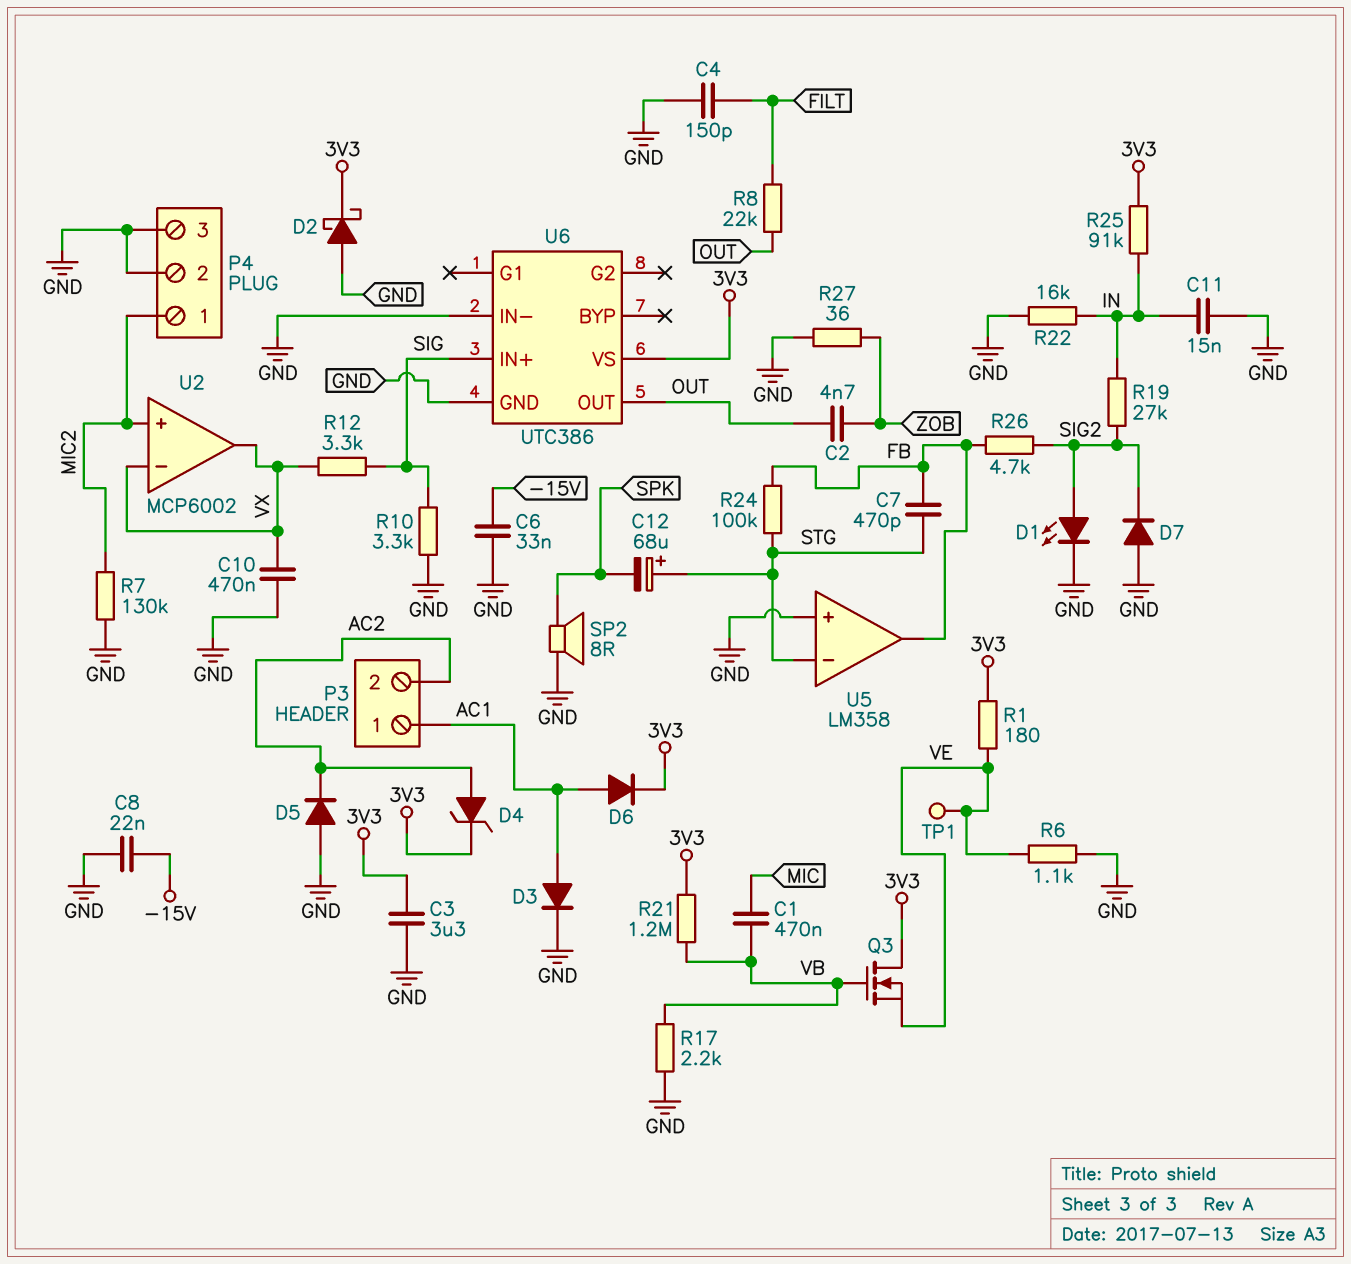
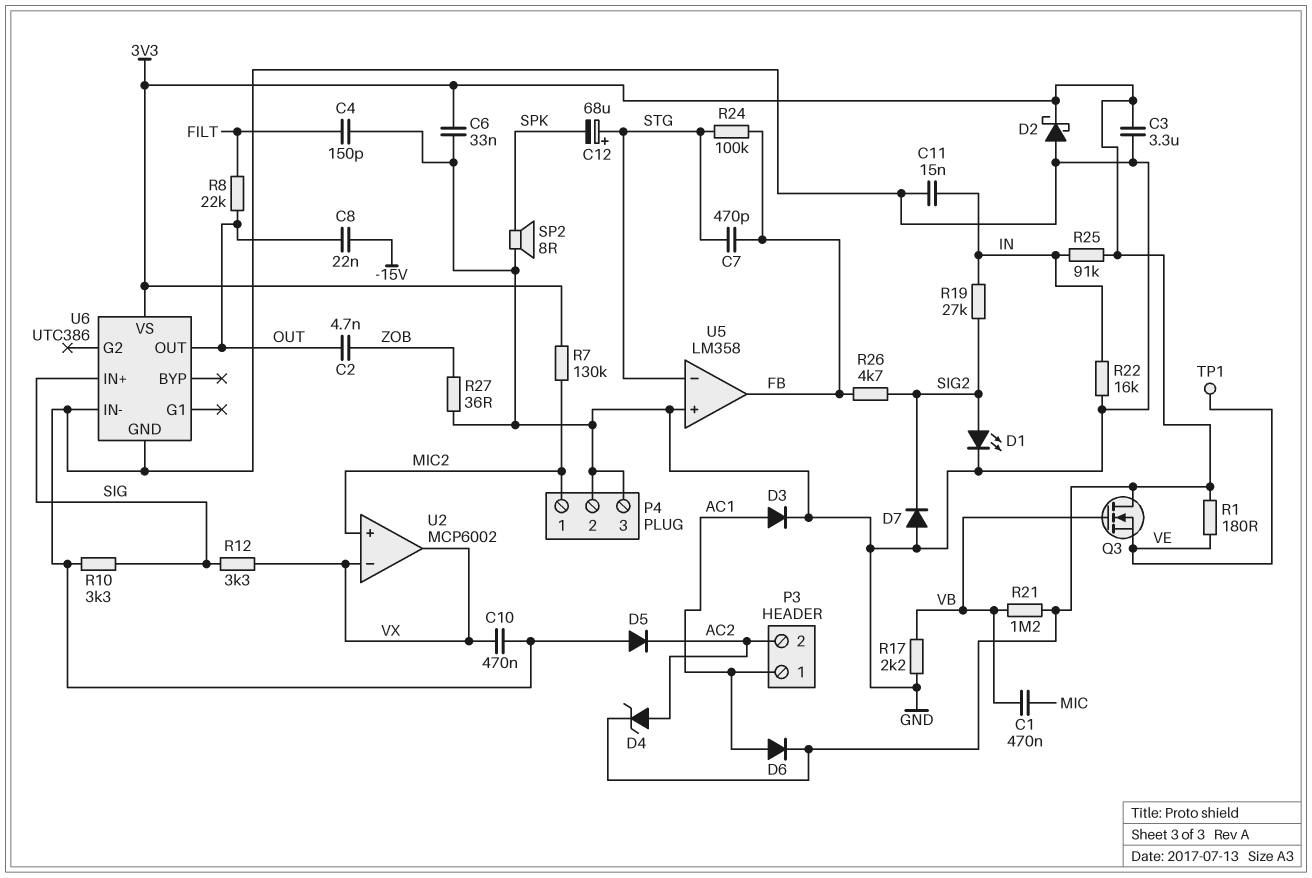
C6: 33nF (-15V, GND) -> 33nF (3V3, GND)
C8: 22nF (-15V, GND) -> 22nF (-15V, OUT)
R6: 1.1k (GND, VE) -> none
R7: 130k (GND, MIC2) -> 130k (3V3, MIC2)

